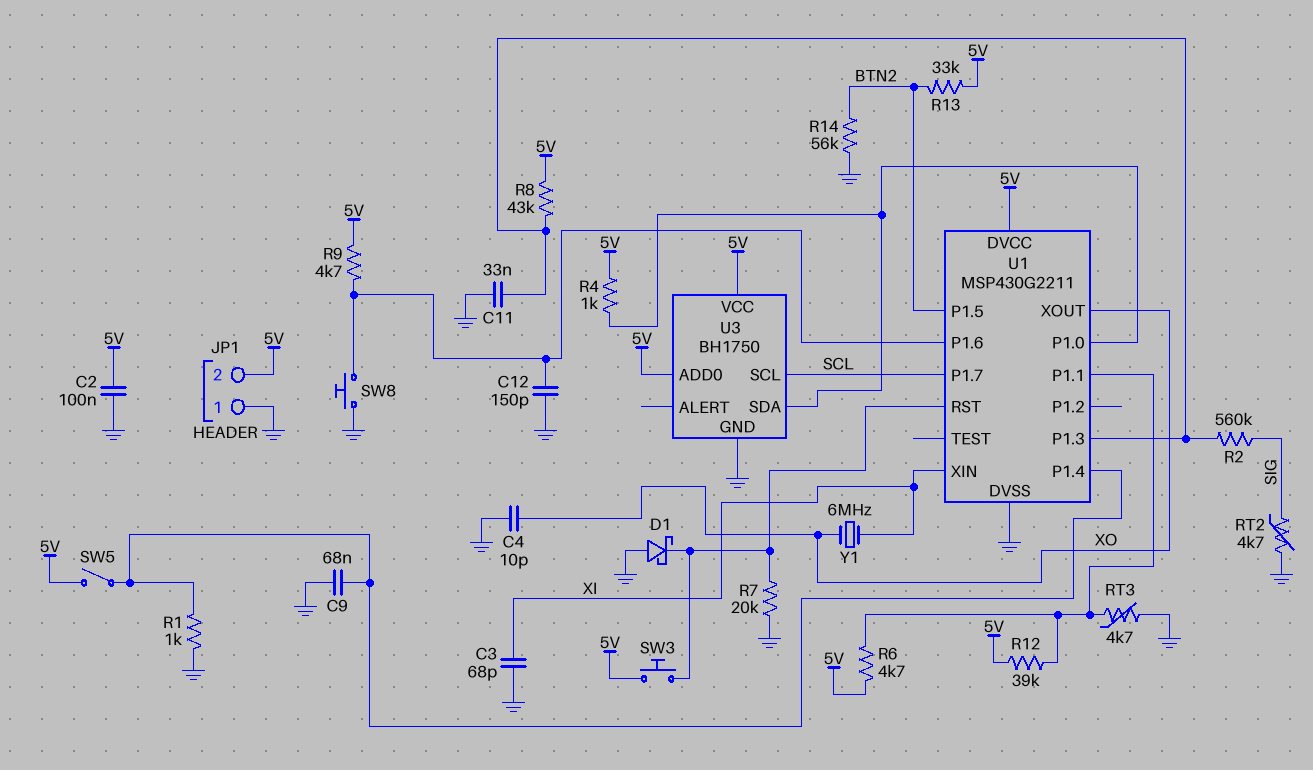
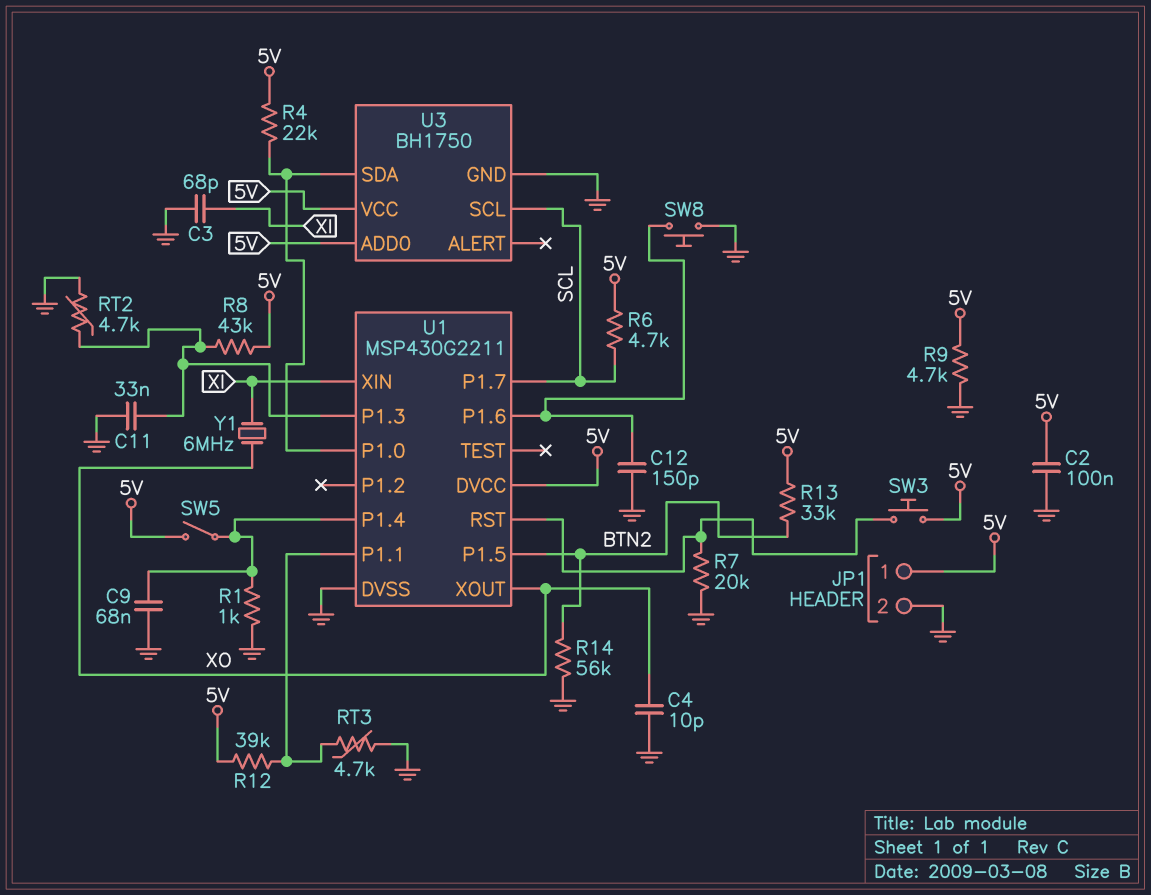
D1: schottky (A GND, K U1/RST) -> none
JP1 pin 1: GND -> 5V
JP1 pin 2: 5V -> GND
R2: 560k (SIG, U1/P1.3) -> none
R4: 1k (5V, U1/P1.0) -> 22k (5V, U1/P1.0)
R6: 4.7k (5V, U1/P1.1) -> 4.7k (5V, SCL)
R9: 4.7k (5V, U1/P1.6) -> 4.7k (5V, GND)
RT2: 4.7k (GND, SIG) -> 4.7k (GND, U1/P1.3)

